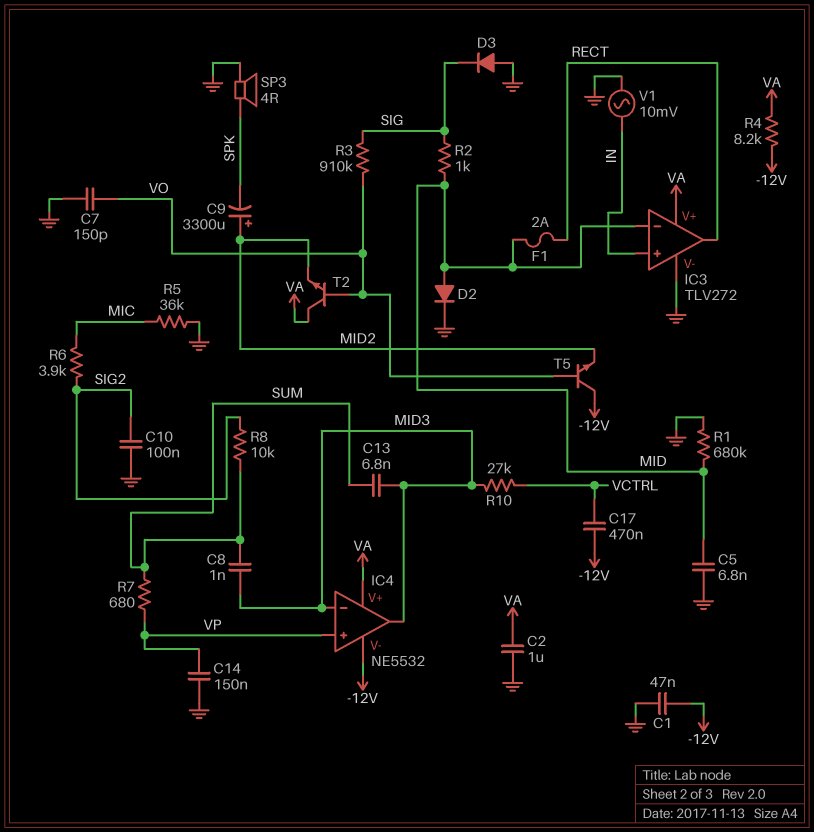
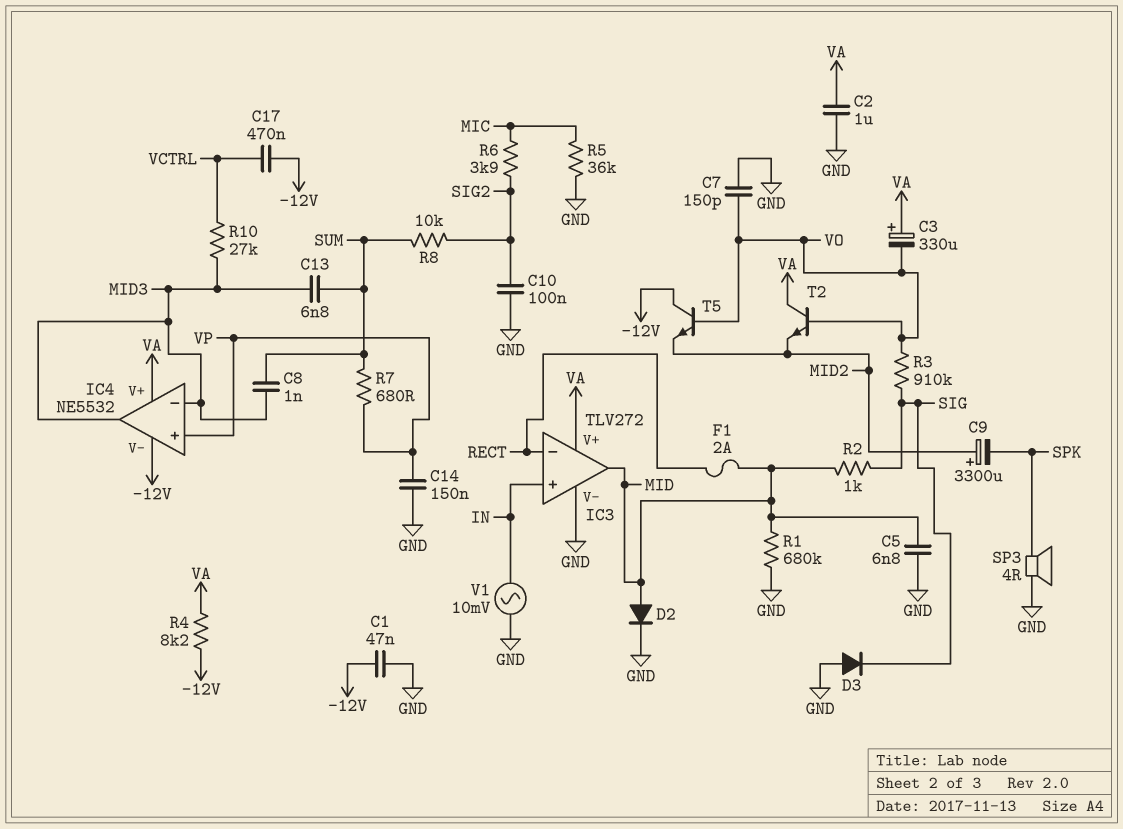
C3: none -> 330uF (plus VA, minus VO)
IC3 pin in-: MID -> RECT
IC3 pin out: RECT -> MID

